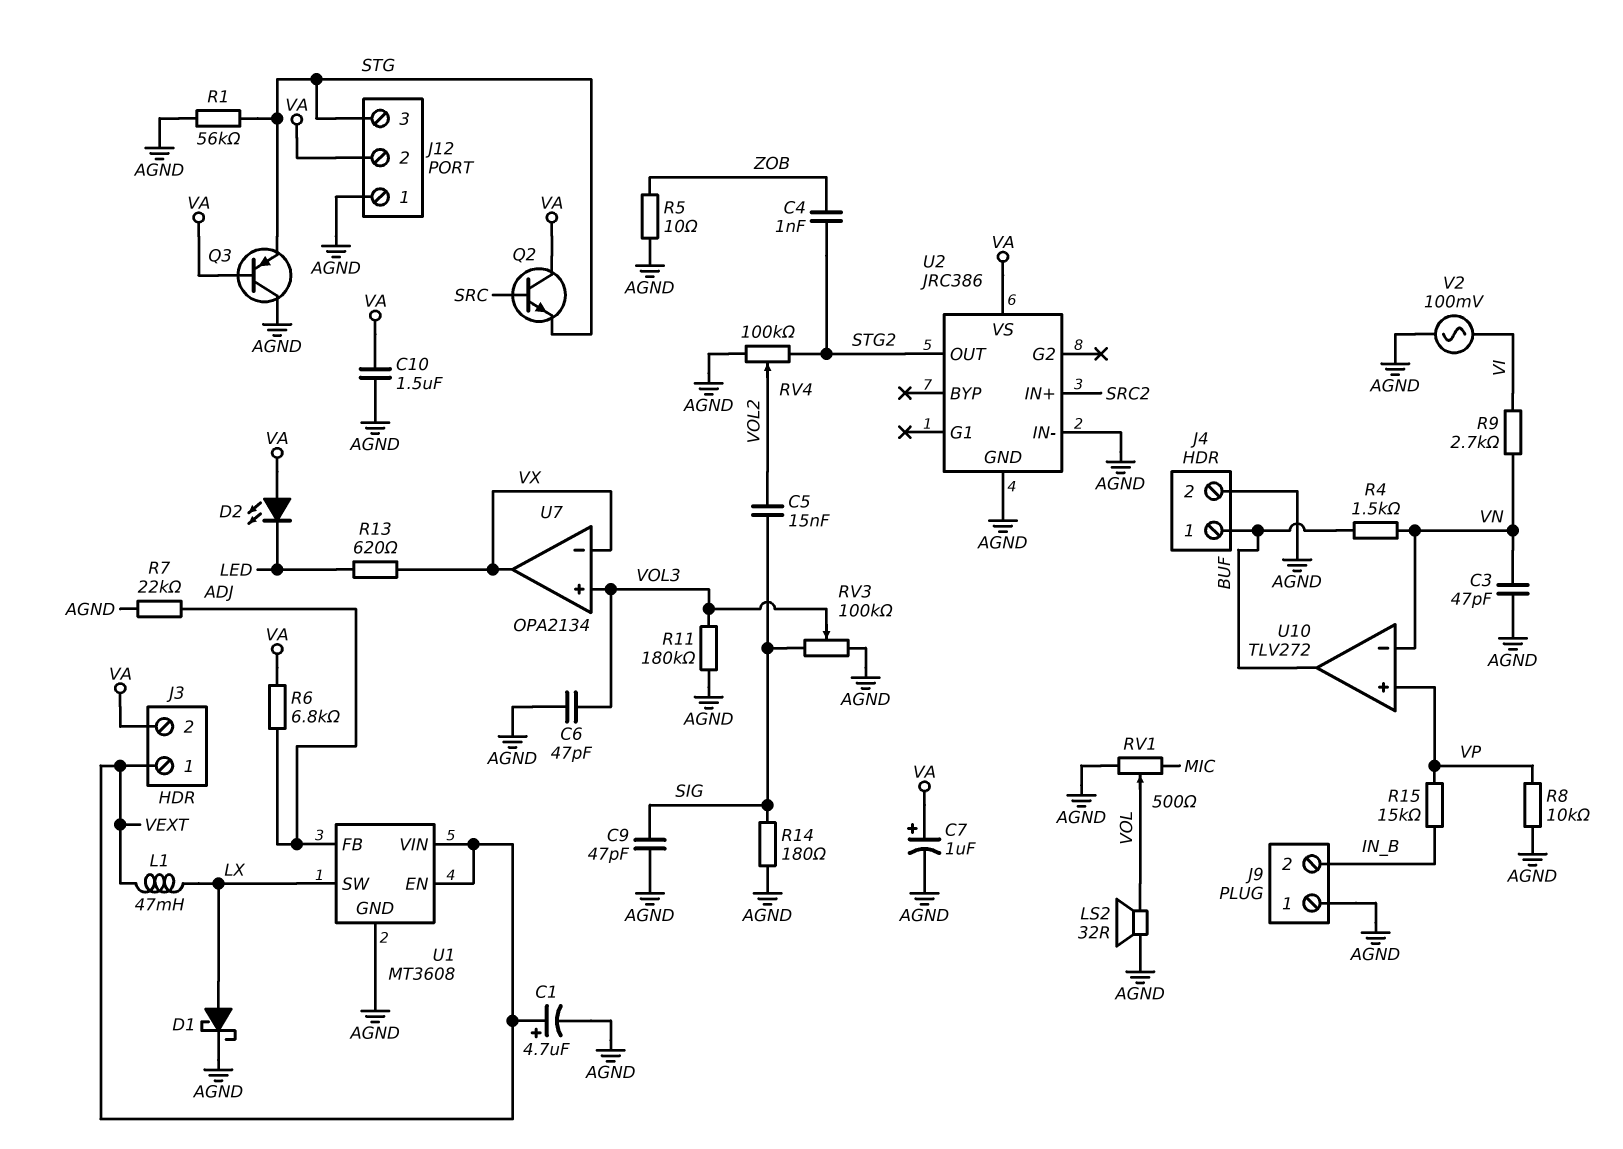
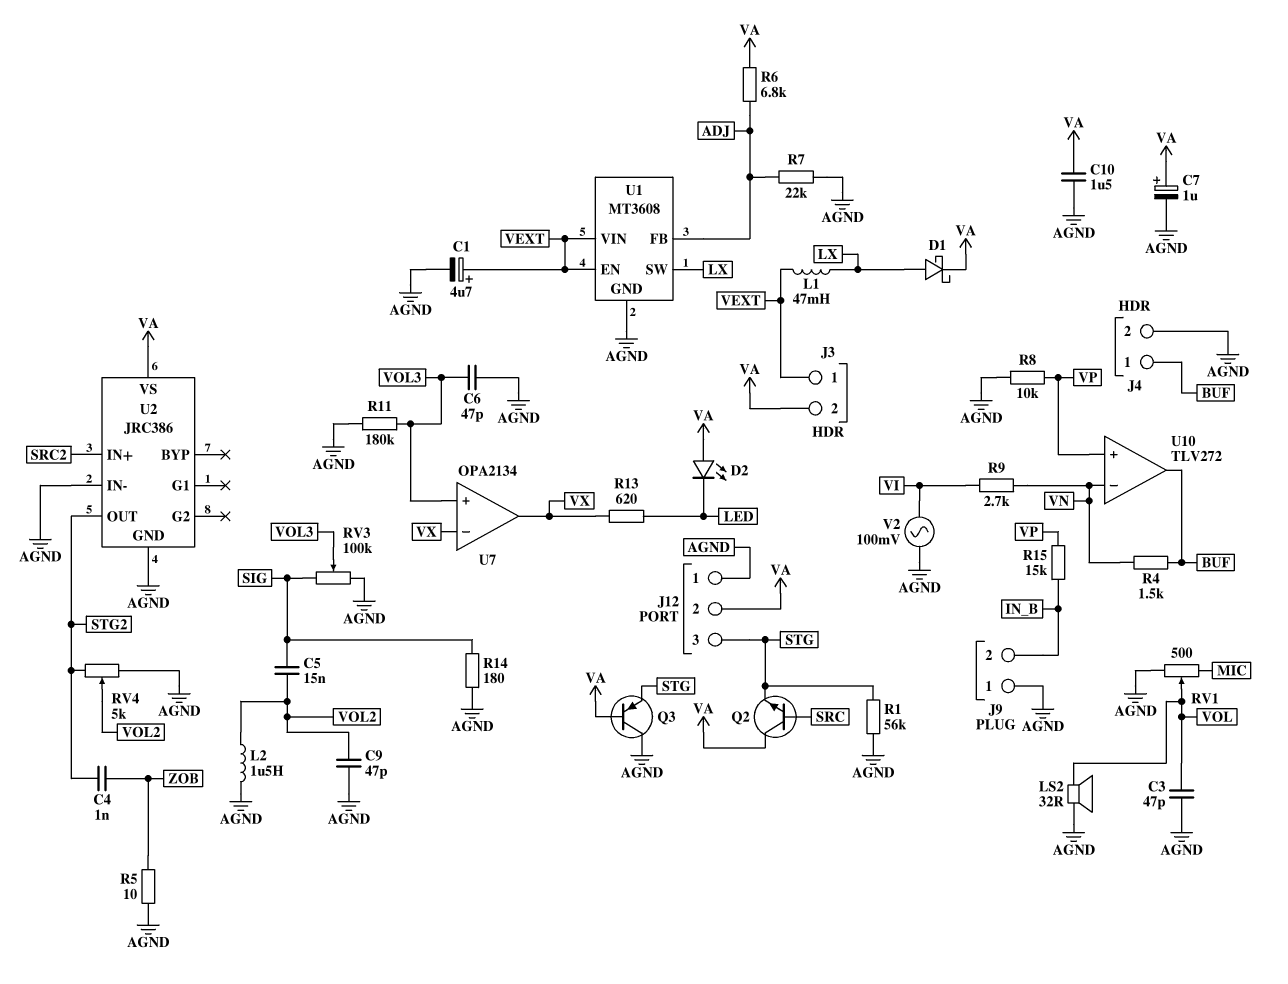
C3: 47pF (AGND, VN) -> 47pF (AGND, VOL)
C9: 47pF (AGND, SIG) -> 47pF (AGND, VOL2)
D1: schottky (A LX, K AGND) -> schottky (A LX, K VA)
L2: none -> 1.5uH (AGND, VOL2)
RV4: 100k (AGND, STG2, wiper VOL2) -> 5k (AGND, STG2, wiper VOL2)

